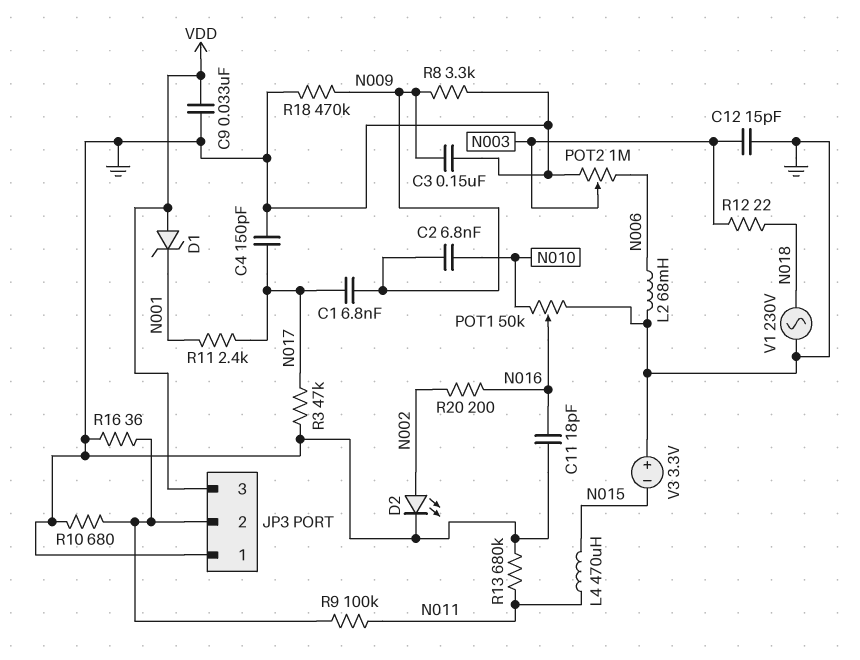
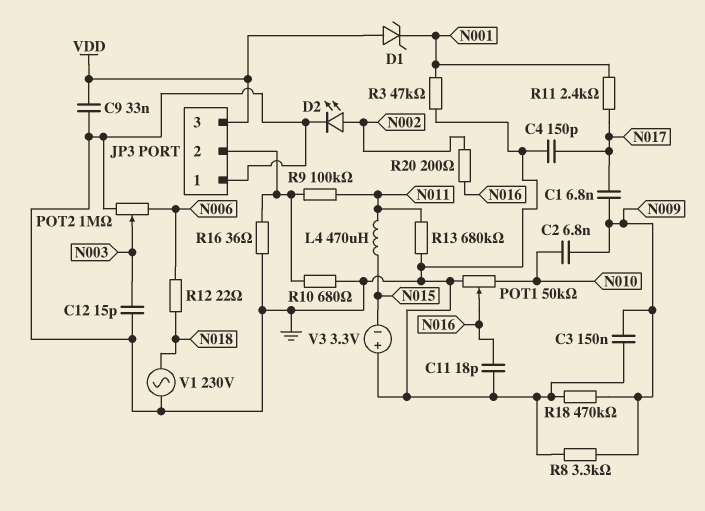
L2: 68mH (GND, N006) -> none
R3: 47k (GND, N017) -> 47k (GND, N001)
R12: 22 (N003, N018) -> 22 (N006, N018)

